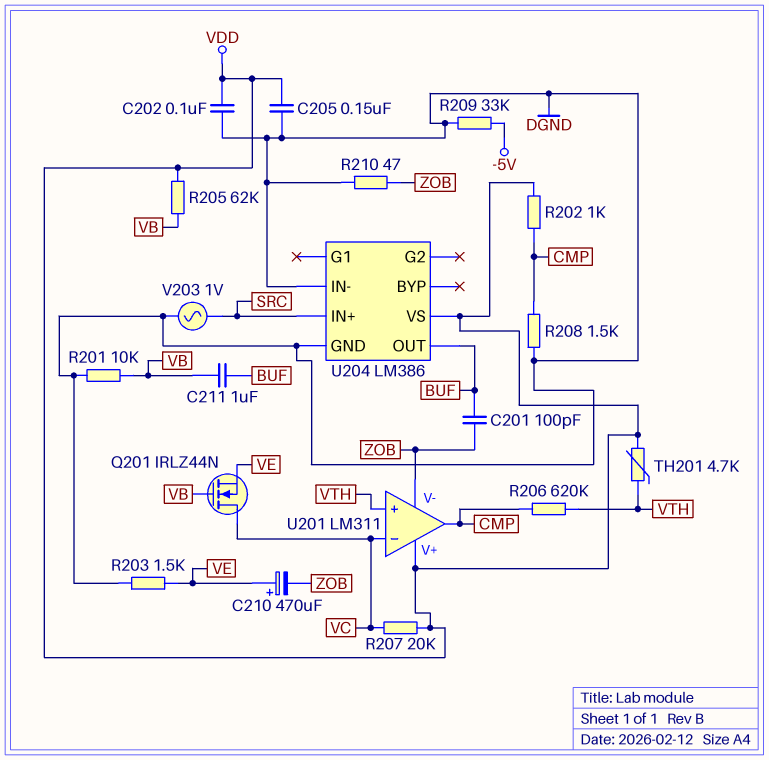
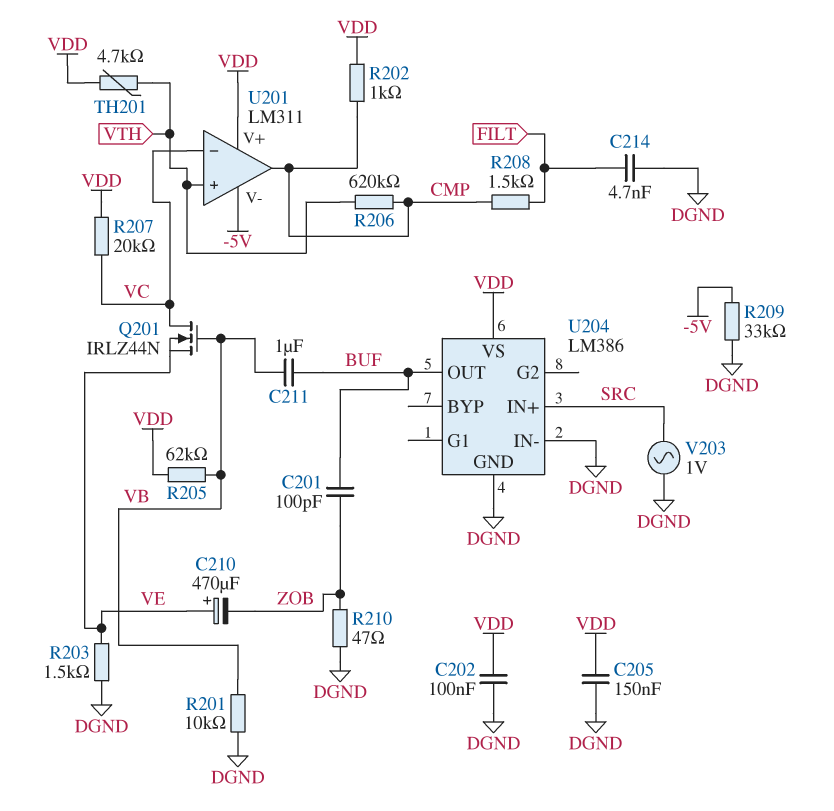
C214: none -> 4.7nF (DGND, FILT)
R208: 1.5k (CMP, DGND) -> 1.5k (CMP, FILT)
U201 pin V-: ZOB -> -5V

